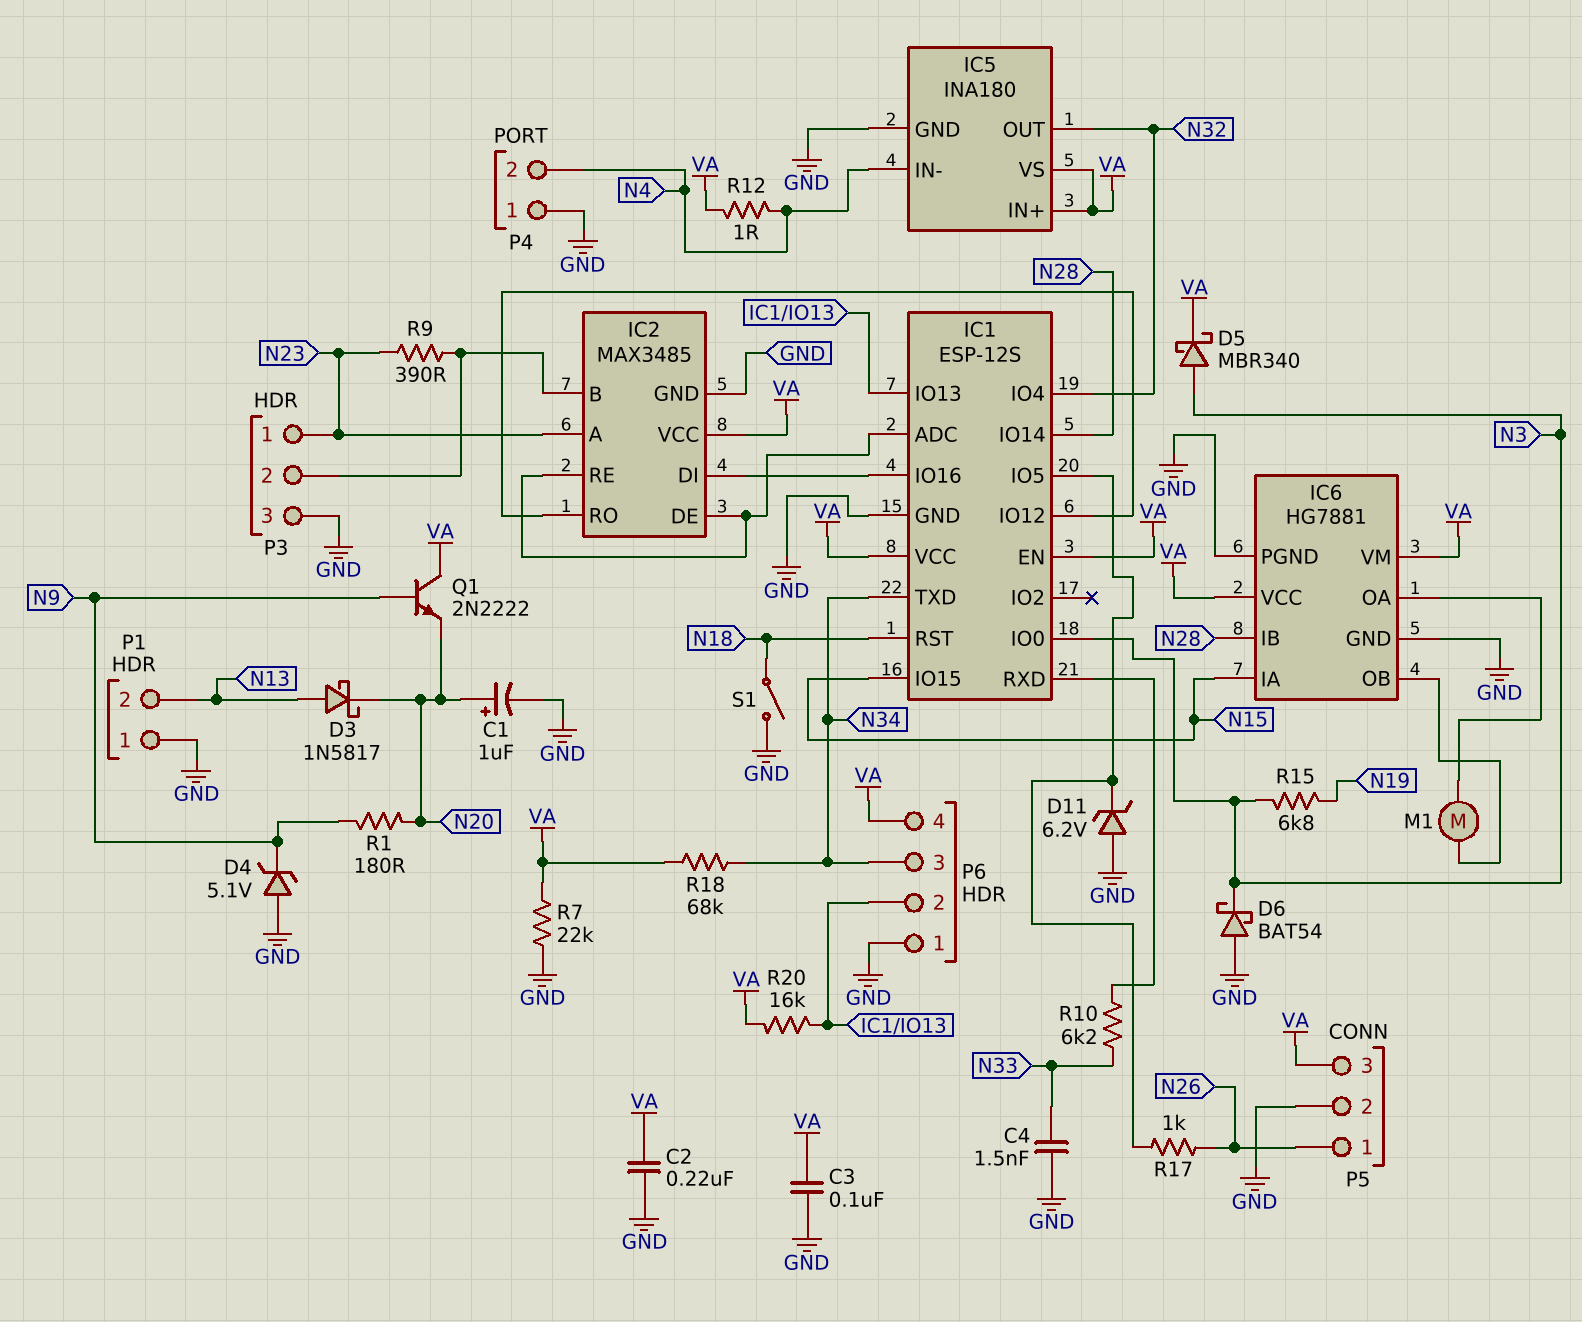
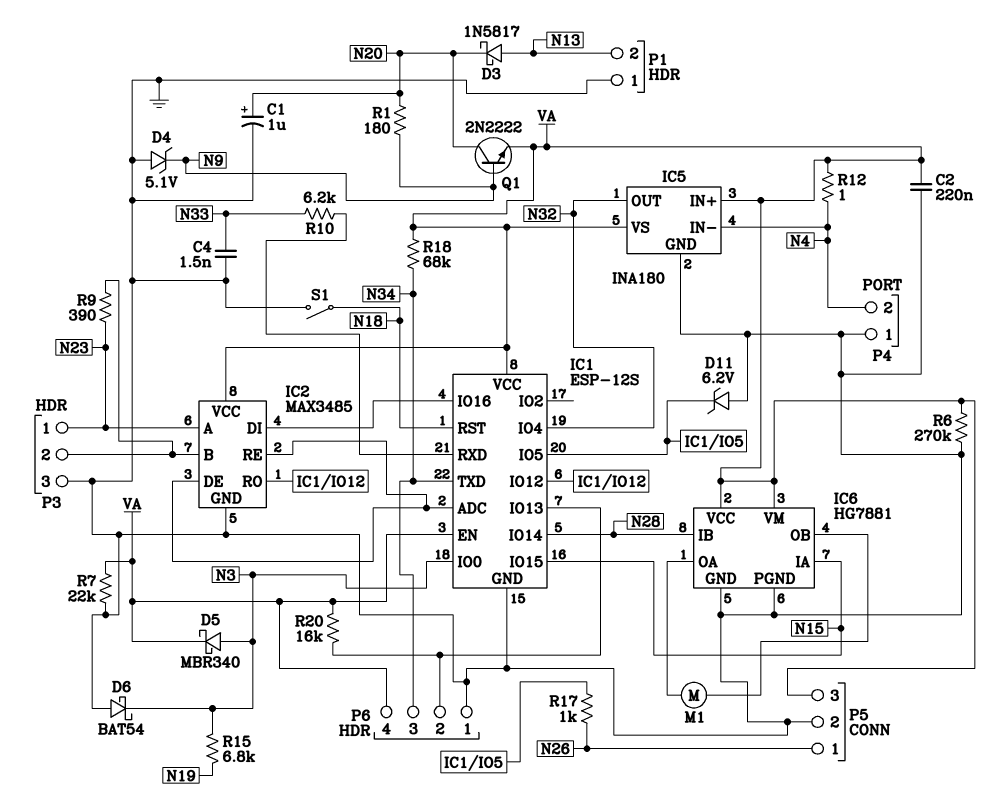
C3: 100nF (GND, VA) -> none
Q1: NPN 2N2222 (B N9, C VA, E N20) -> NPN 2N2222 (B N9, C N20, E VA)
R6: none -> 270k (GND, VA)

